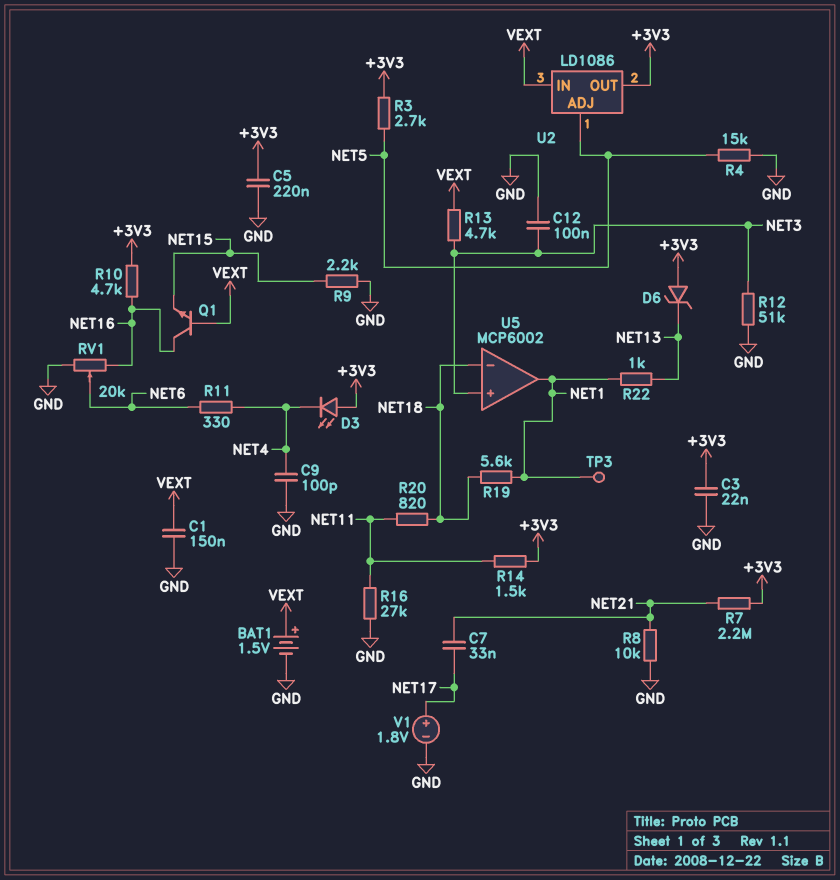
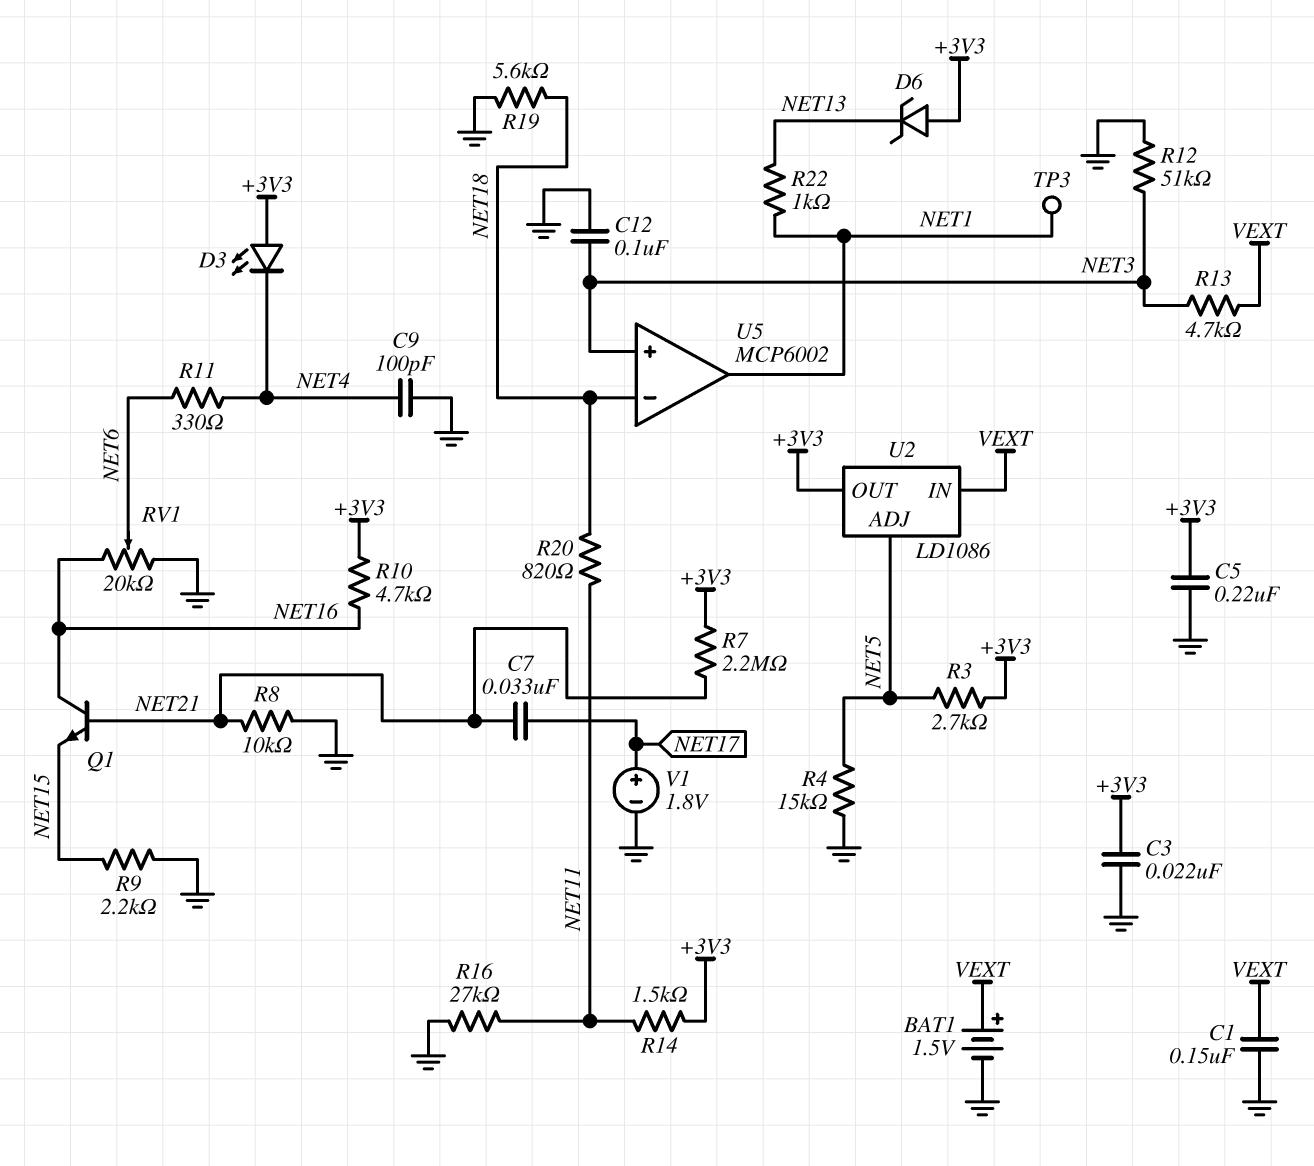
Q1: NPN (B VEXT, C NET16, E NET15) -> NPN (B NET21, C NET16, E NET15)
R19: 5.6k (NET1, NET18) -> 5.6k (GND, NET18)

